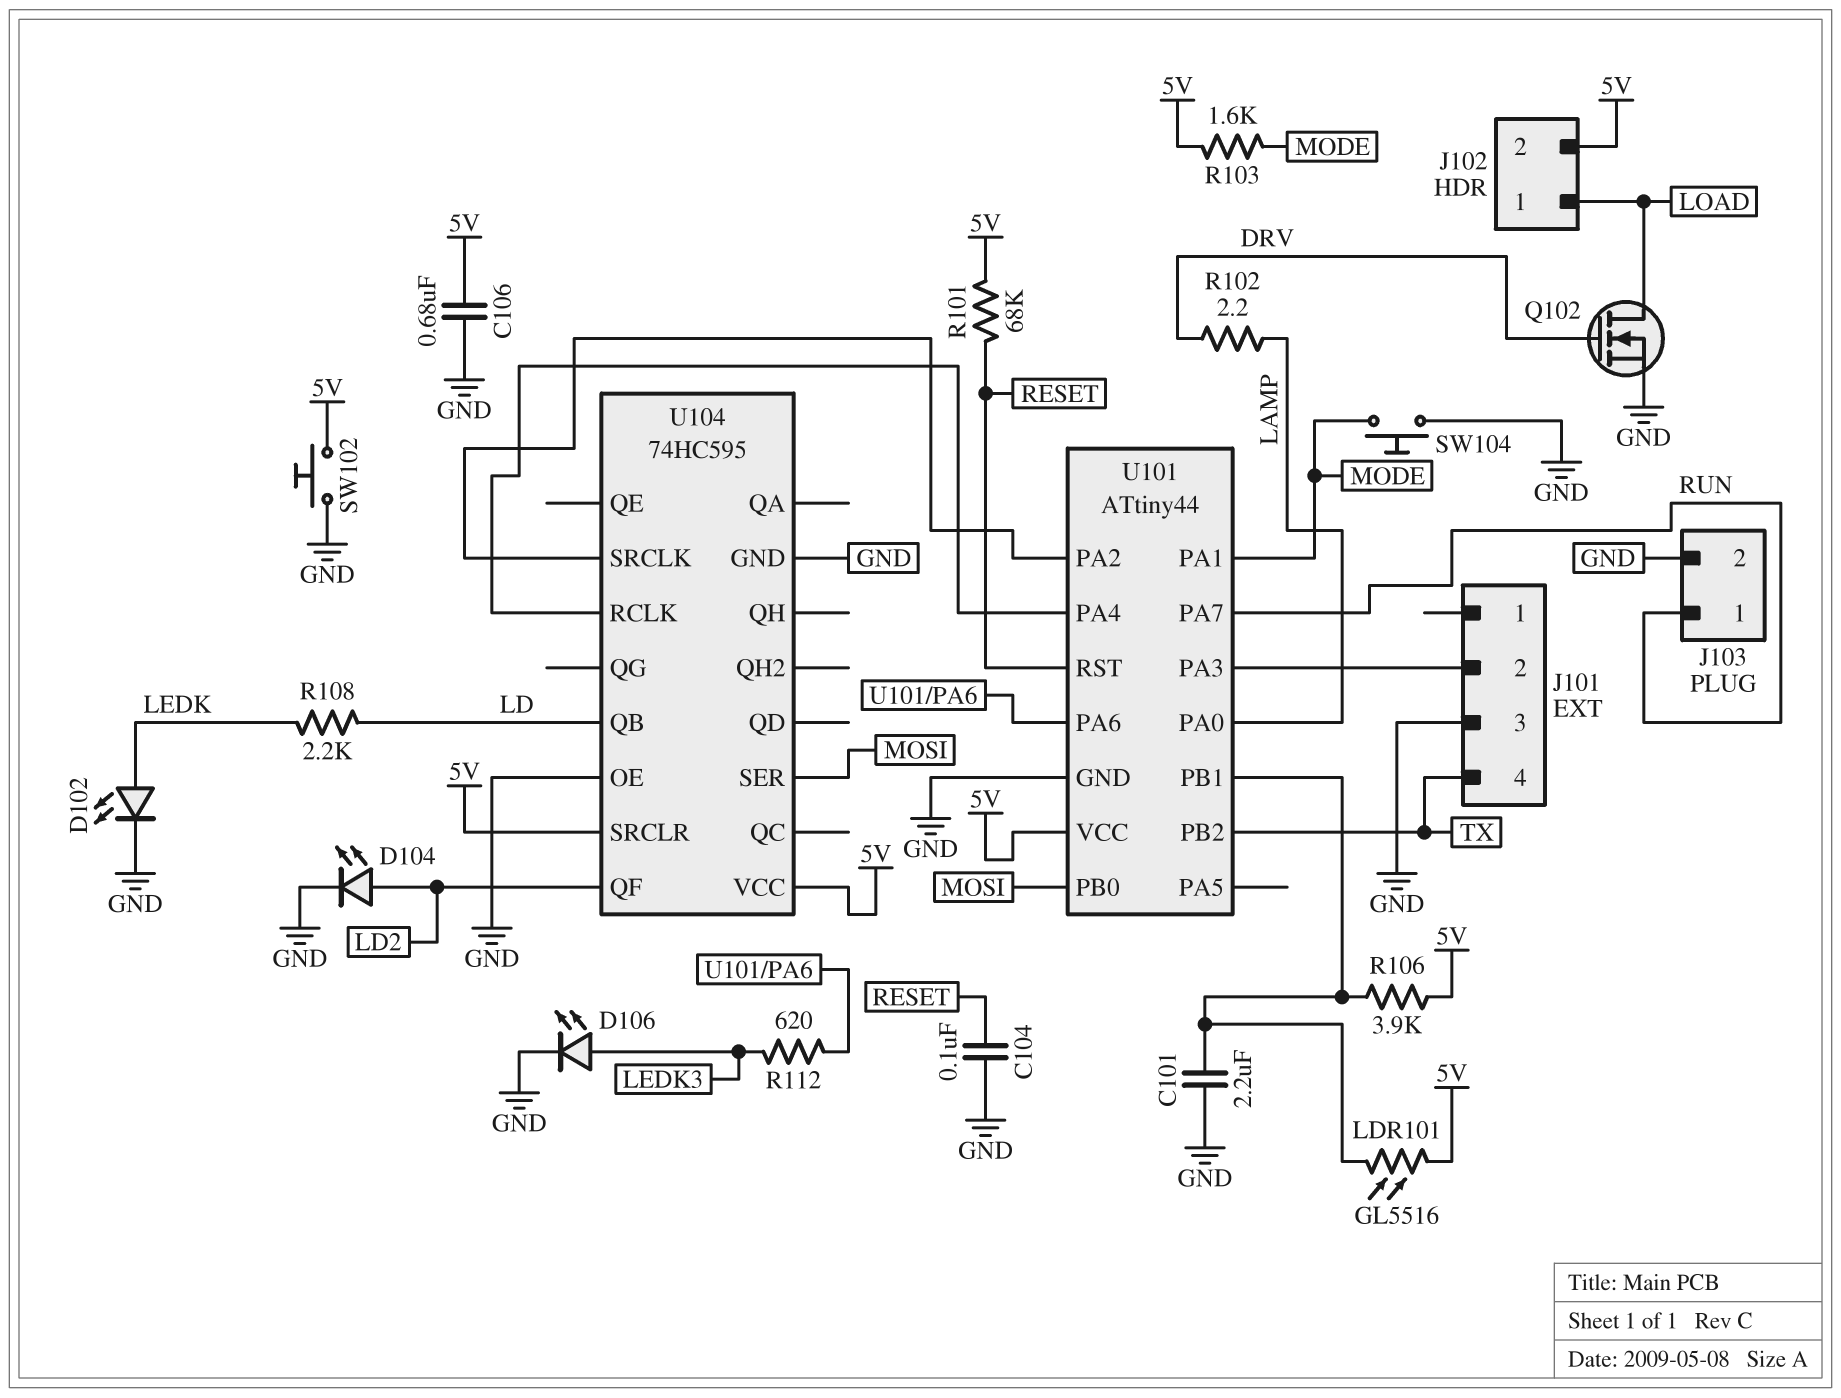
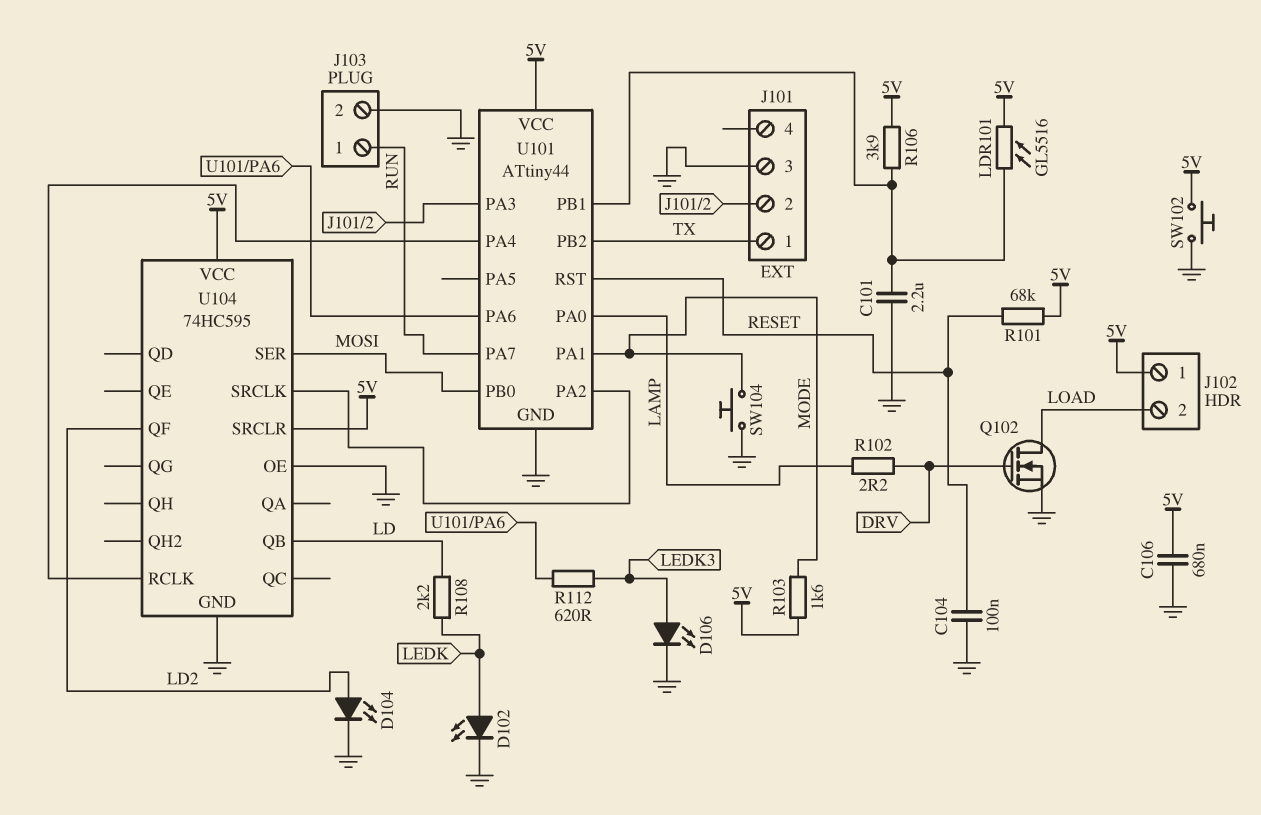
J101 pin 1: none -> TX
J101 pin 4: TX -> none
J102 pin 1: LOAD -> 5V
J102 pin 2: 5V -> LOAD

